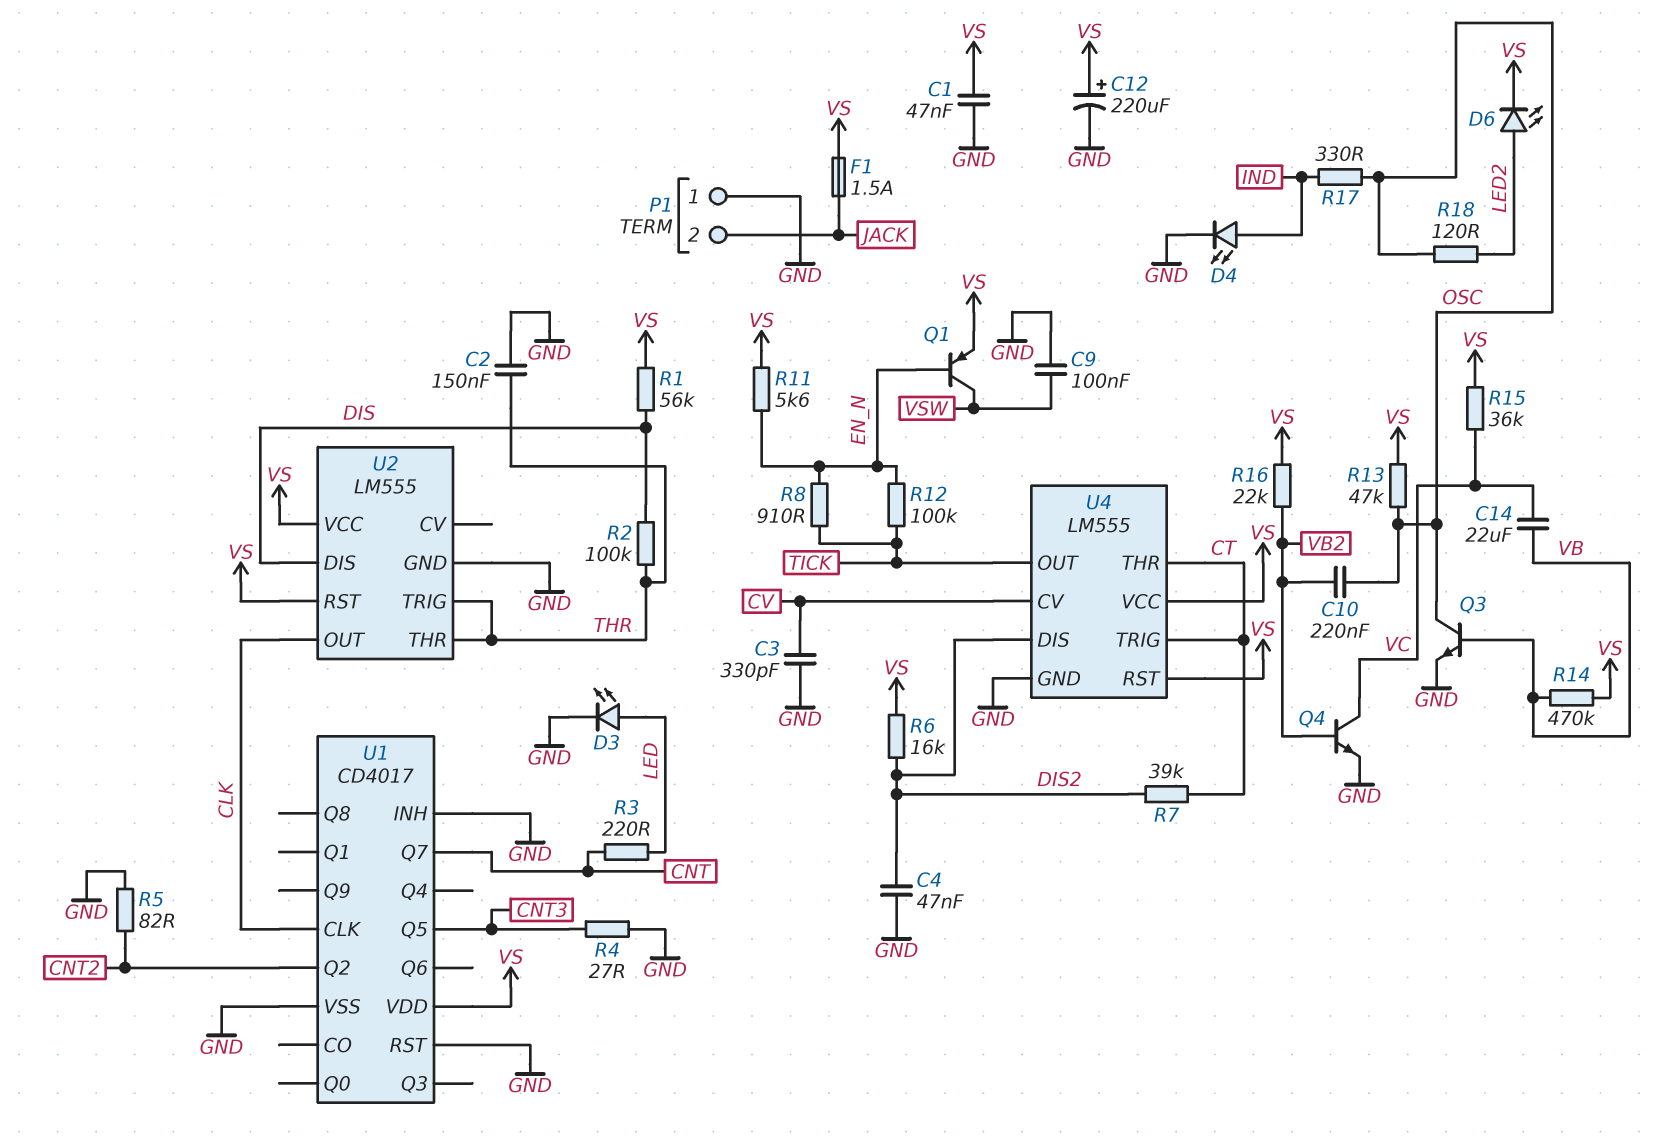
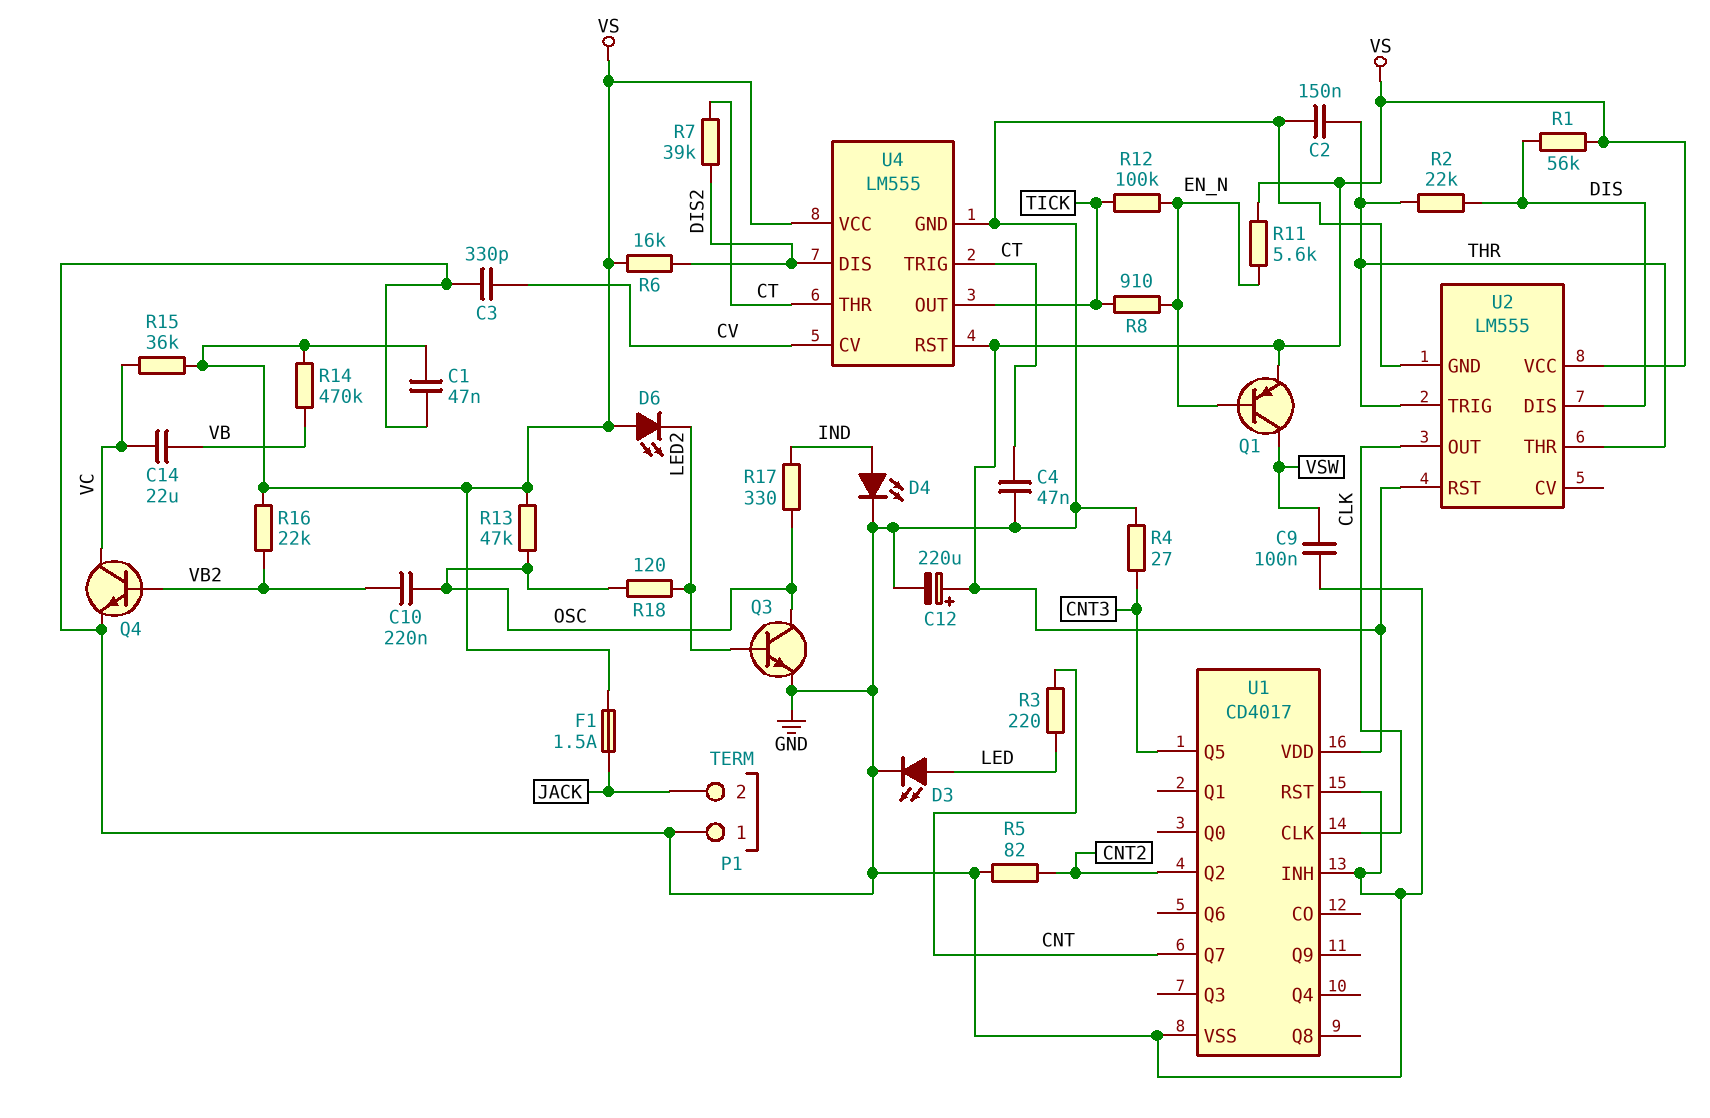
C4: 47nF (DIS2, GND) -> 47nF (CT, GND)
D6: LED (A LED2, K VS) -> LED (A VS, K LED2)
Q3: NPN (B VB, C OSC, E GND) -> NPN (B LED2, C OSC, E GND)
R2: 100k (DIS, THR) -> 22k (DIS, THR)

